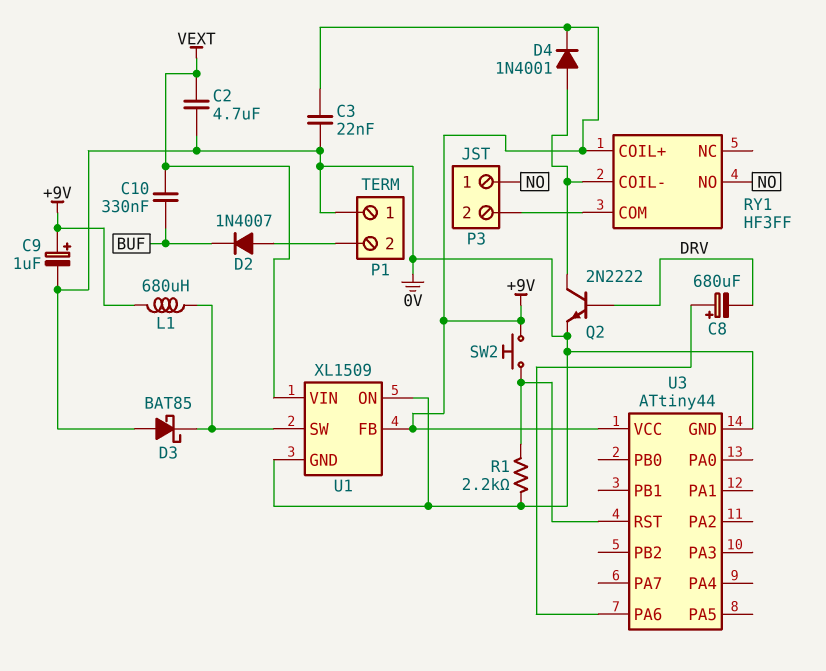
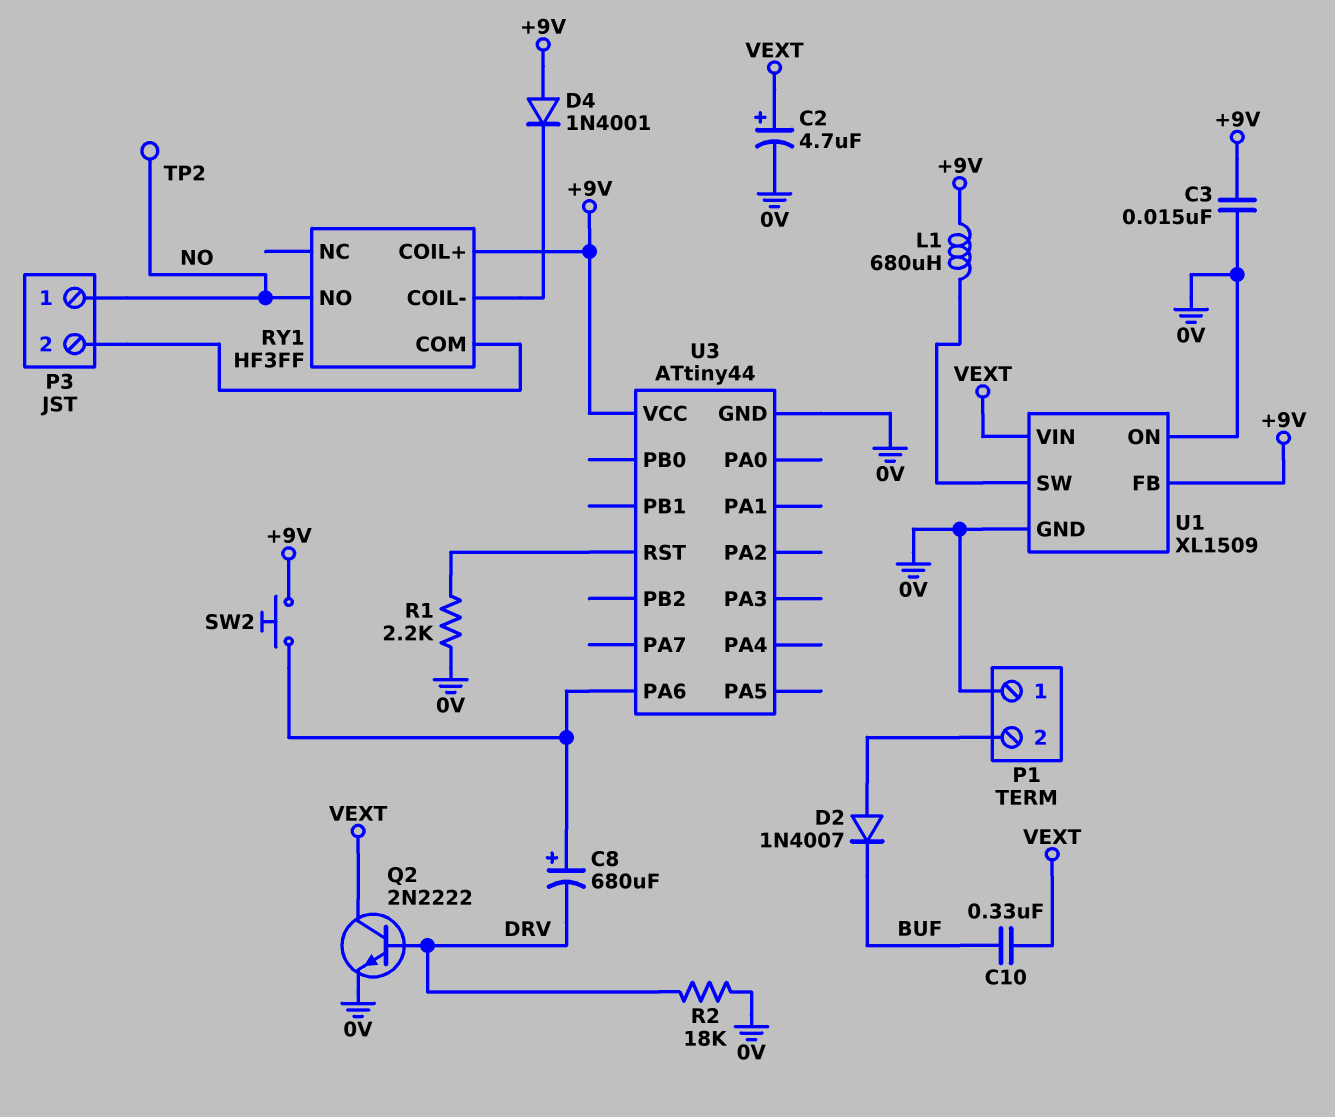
C2: 4.7uF (0V, VEXT) -> 4.7uF (plus VEXT, minus 0V)
C3: 22nF (+9V, 0V) -> 15nF (+9V, 0V)
C9: 1uF (plus +9V, minus 0V) -> none
D3: schottky BAT85 (A 0V, K U1/SW) -> none
D4: diode 1N4001 (A RY1/COIL-, K +9V) -> diode 1N4001 (A +9V, K RY1/COIL-)
Q2: NPN 2N2222 (B DRV, C RY1/COIL-, E 0V) -> NPN 2N2222 (B DRV, C VEXT, E 0V)
R2: none -> 18k (0V, DRV)
SW2: button (+9V, U3/RST) -> button (+9V, U3/PA6)
TP2: none -> test point (NO)

